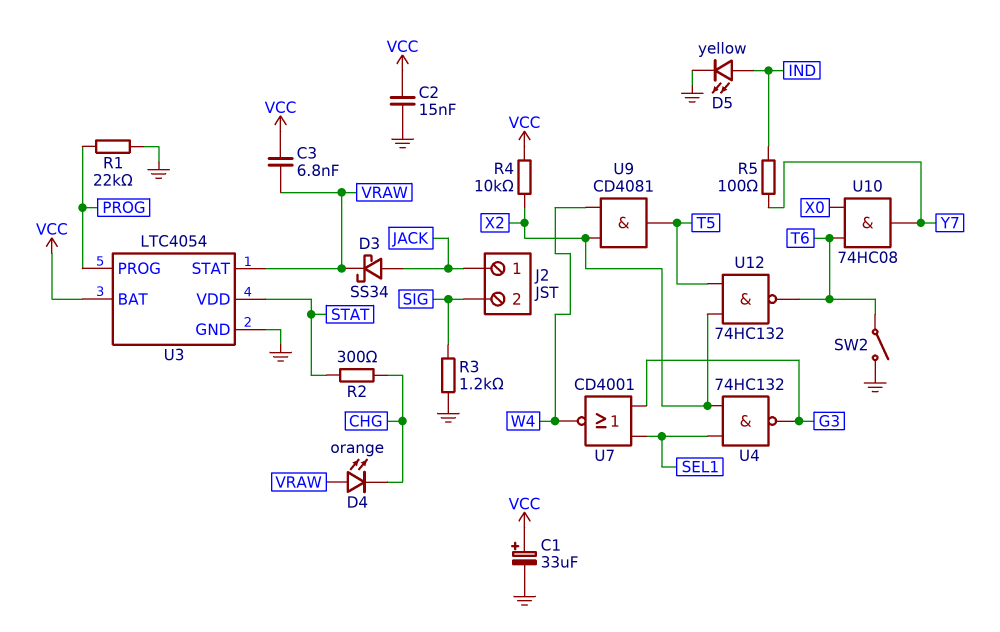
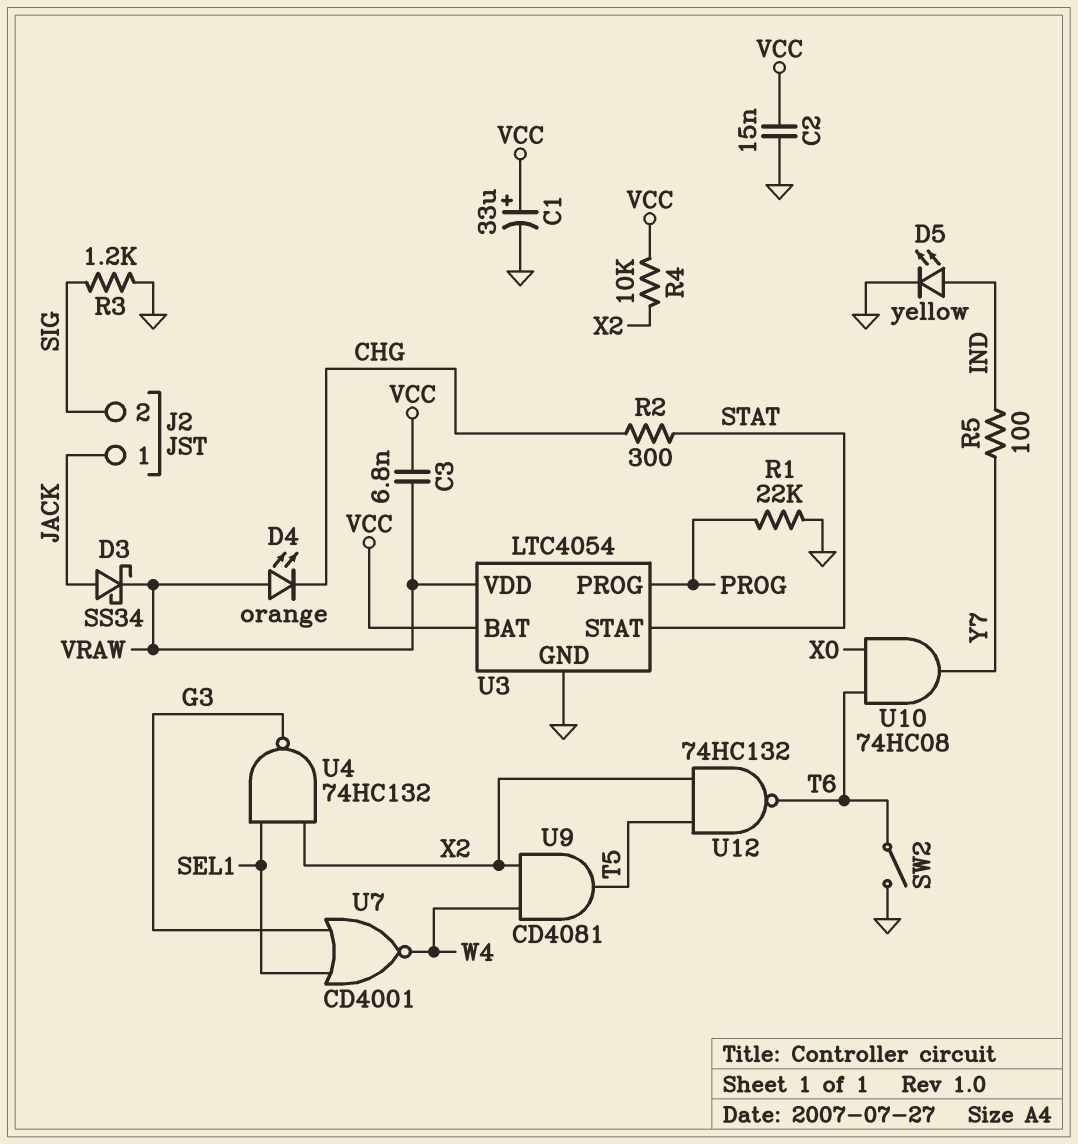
U3 pin STAT: VRAW -> STAT
U3 pin VDD: STAT -> VRAW

